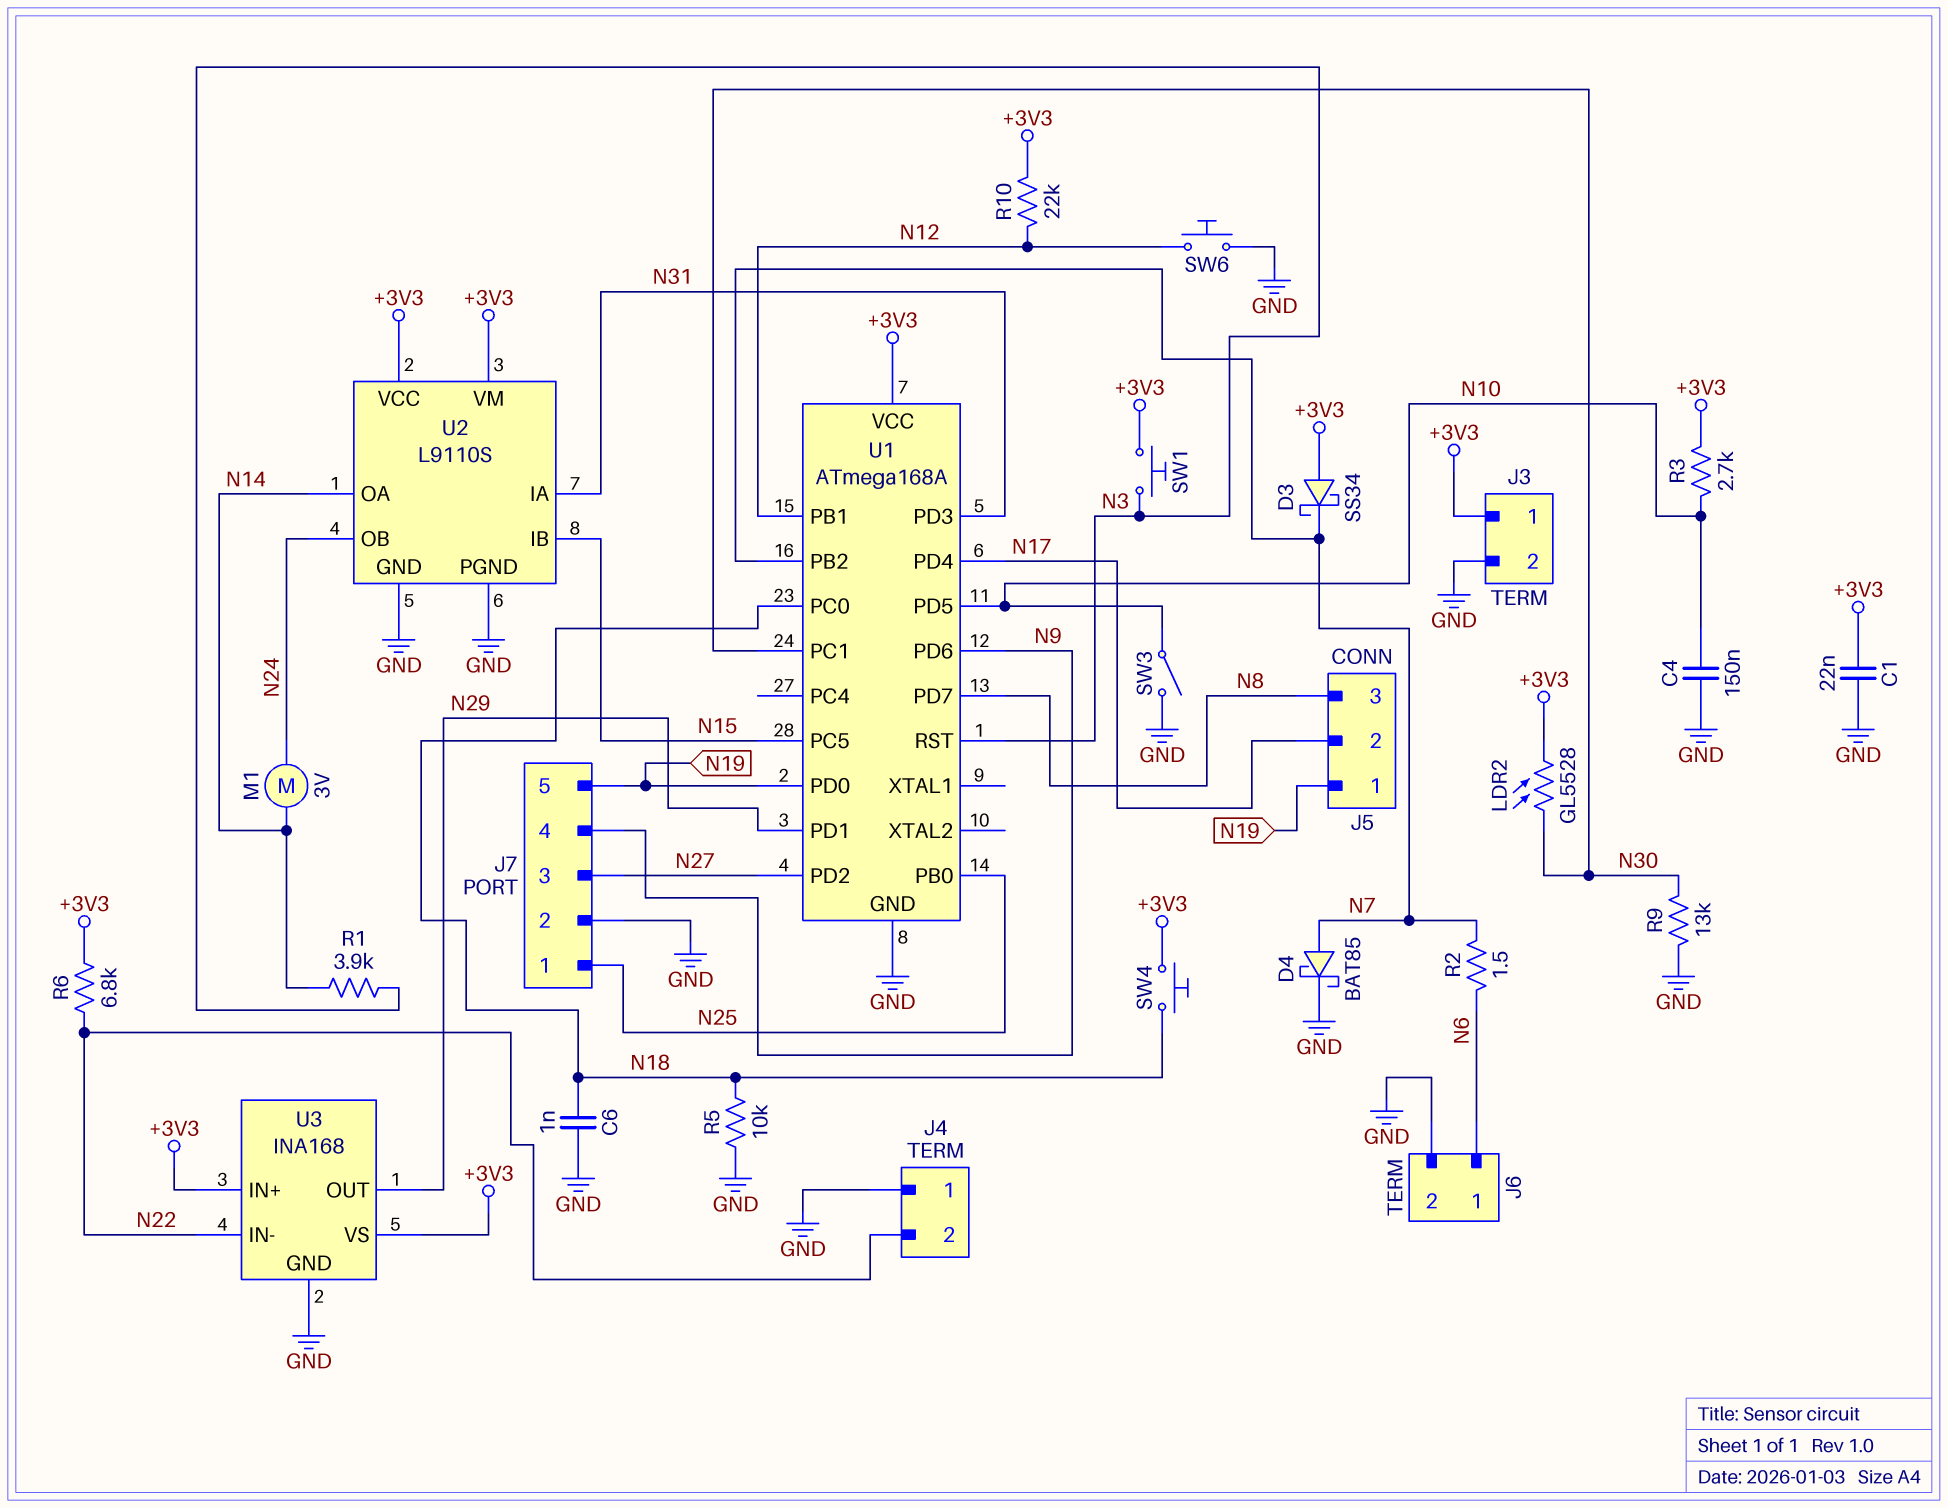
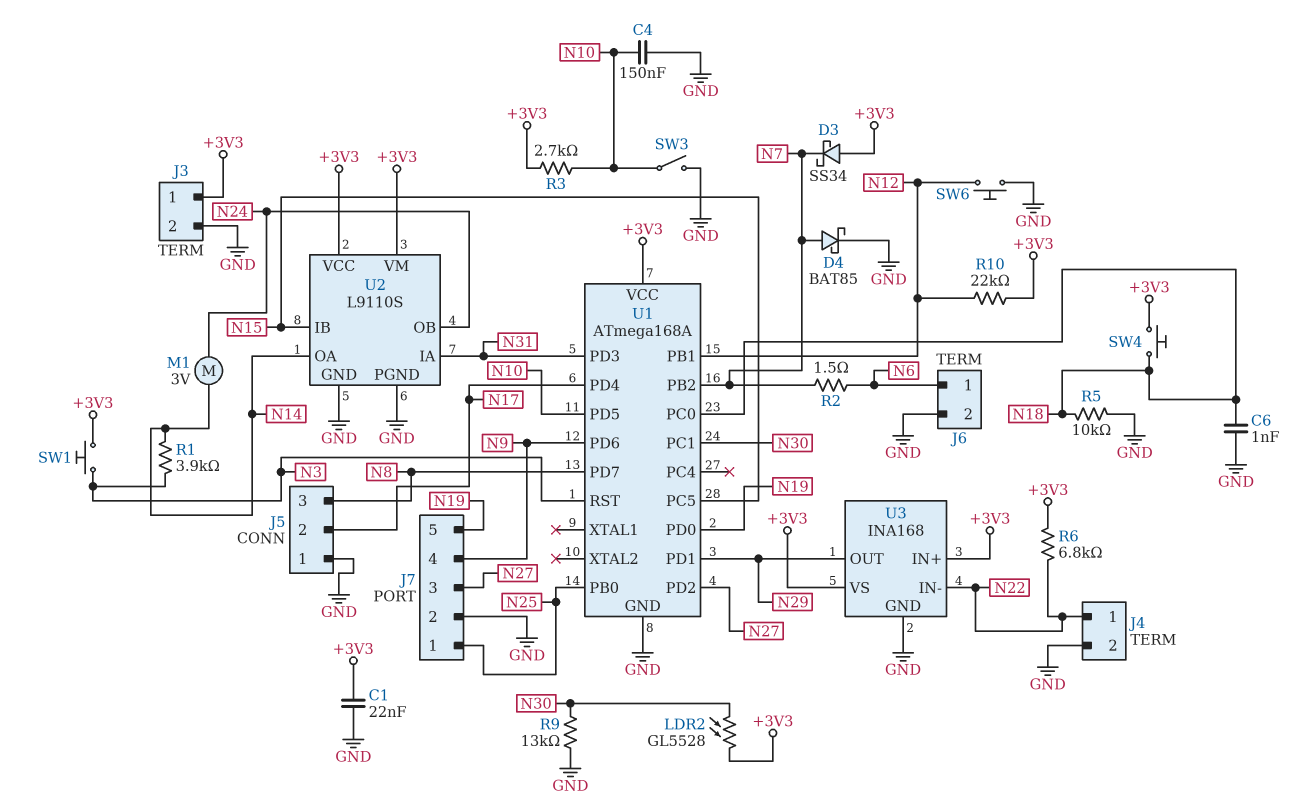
J4 pin 1: GND -> N22
J4 pin 2: N22 -> GND
J5 pin 1: N19 -> GND

